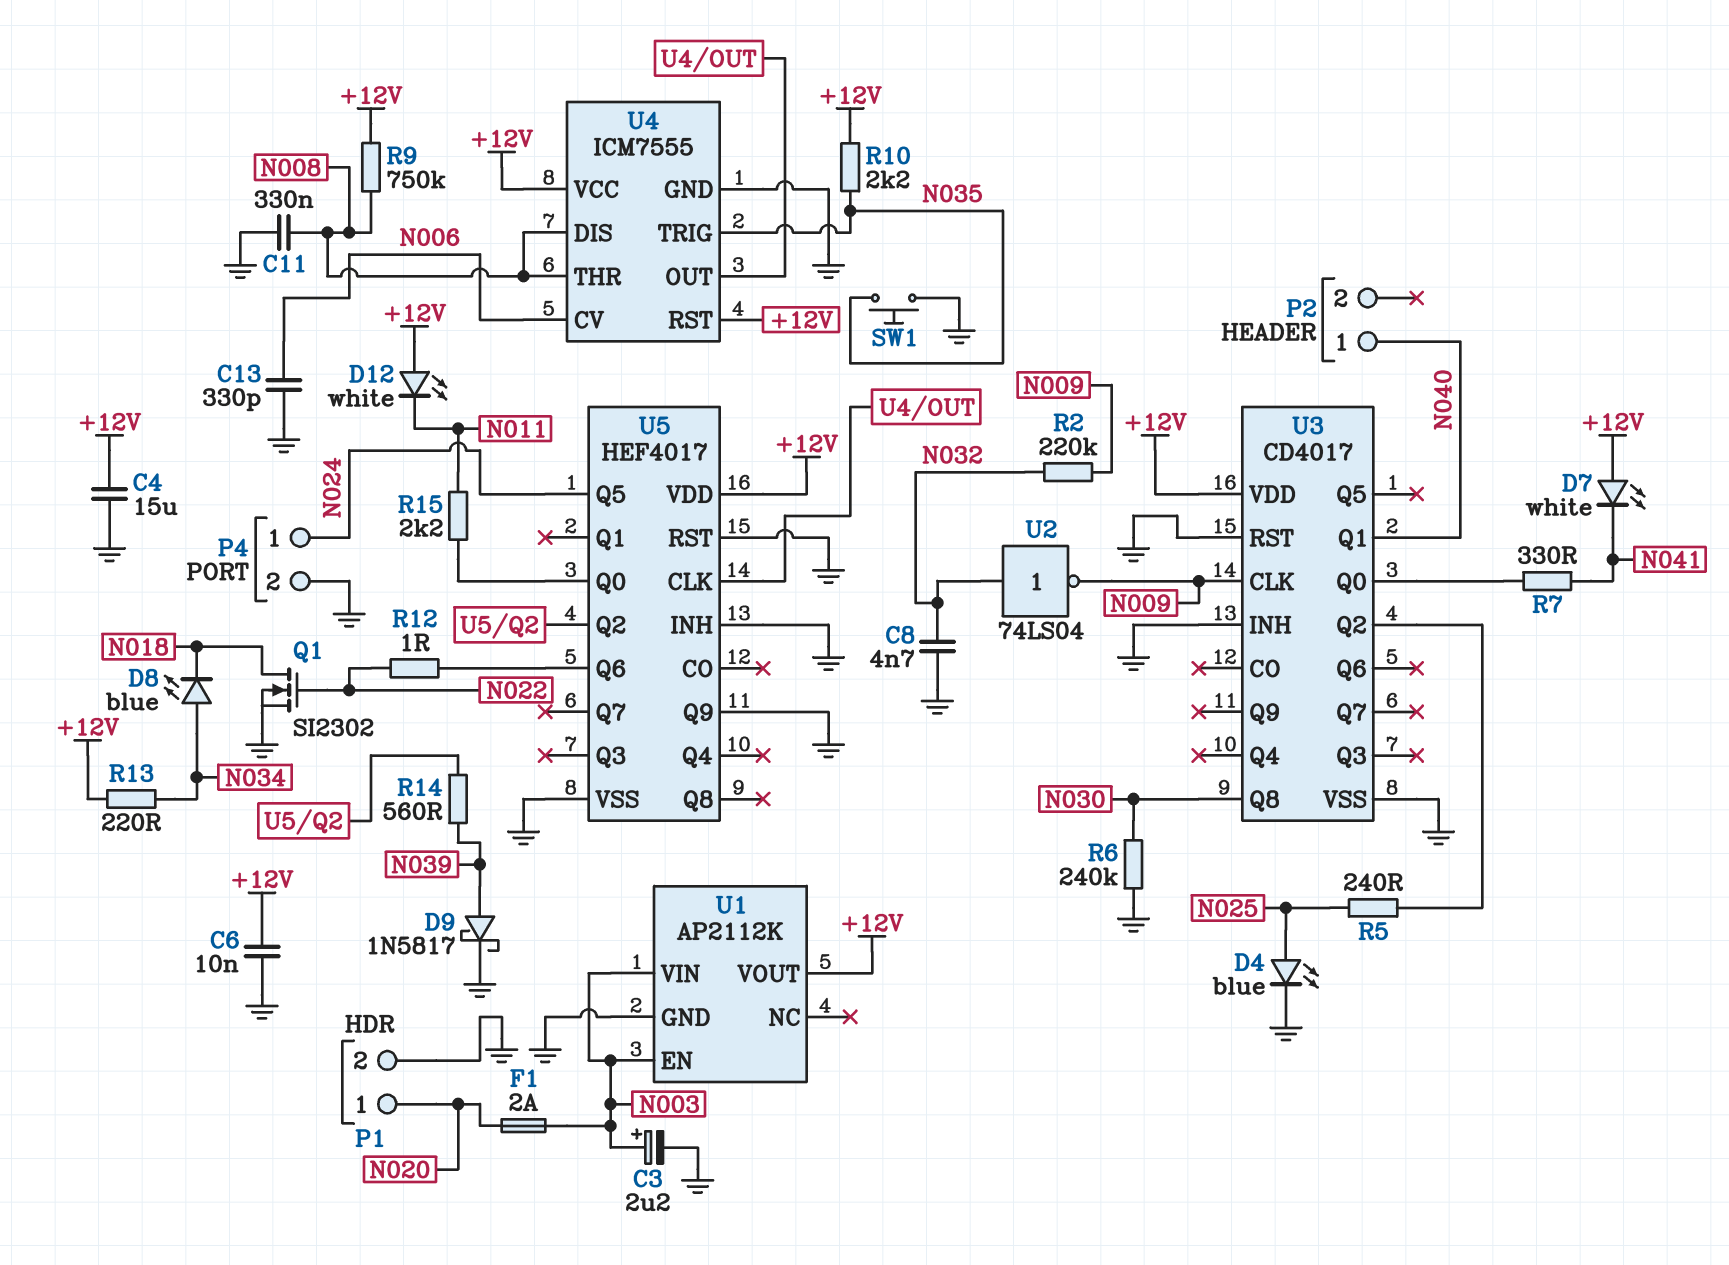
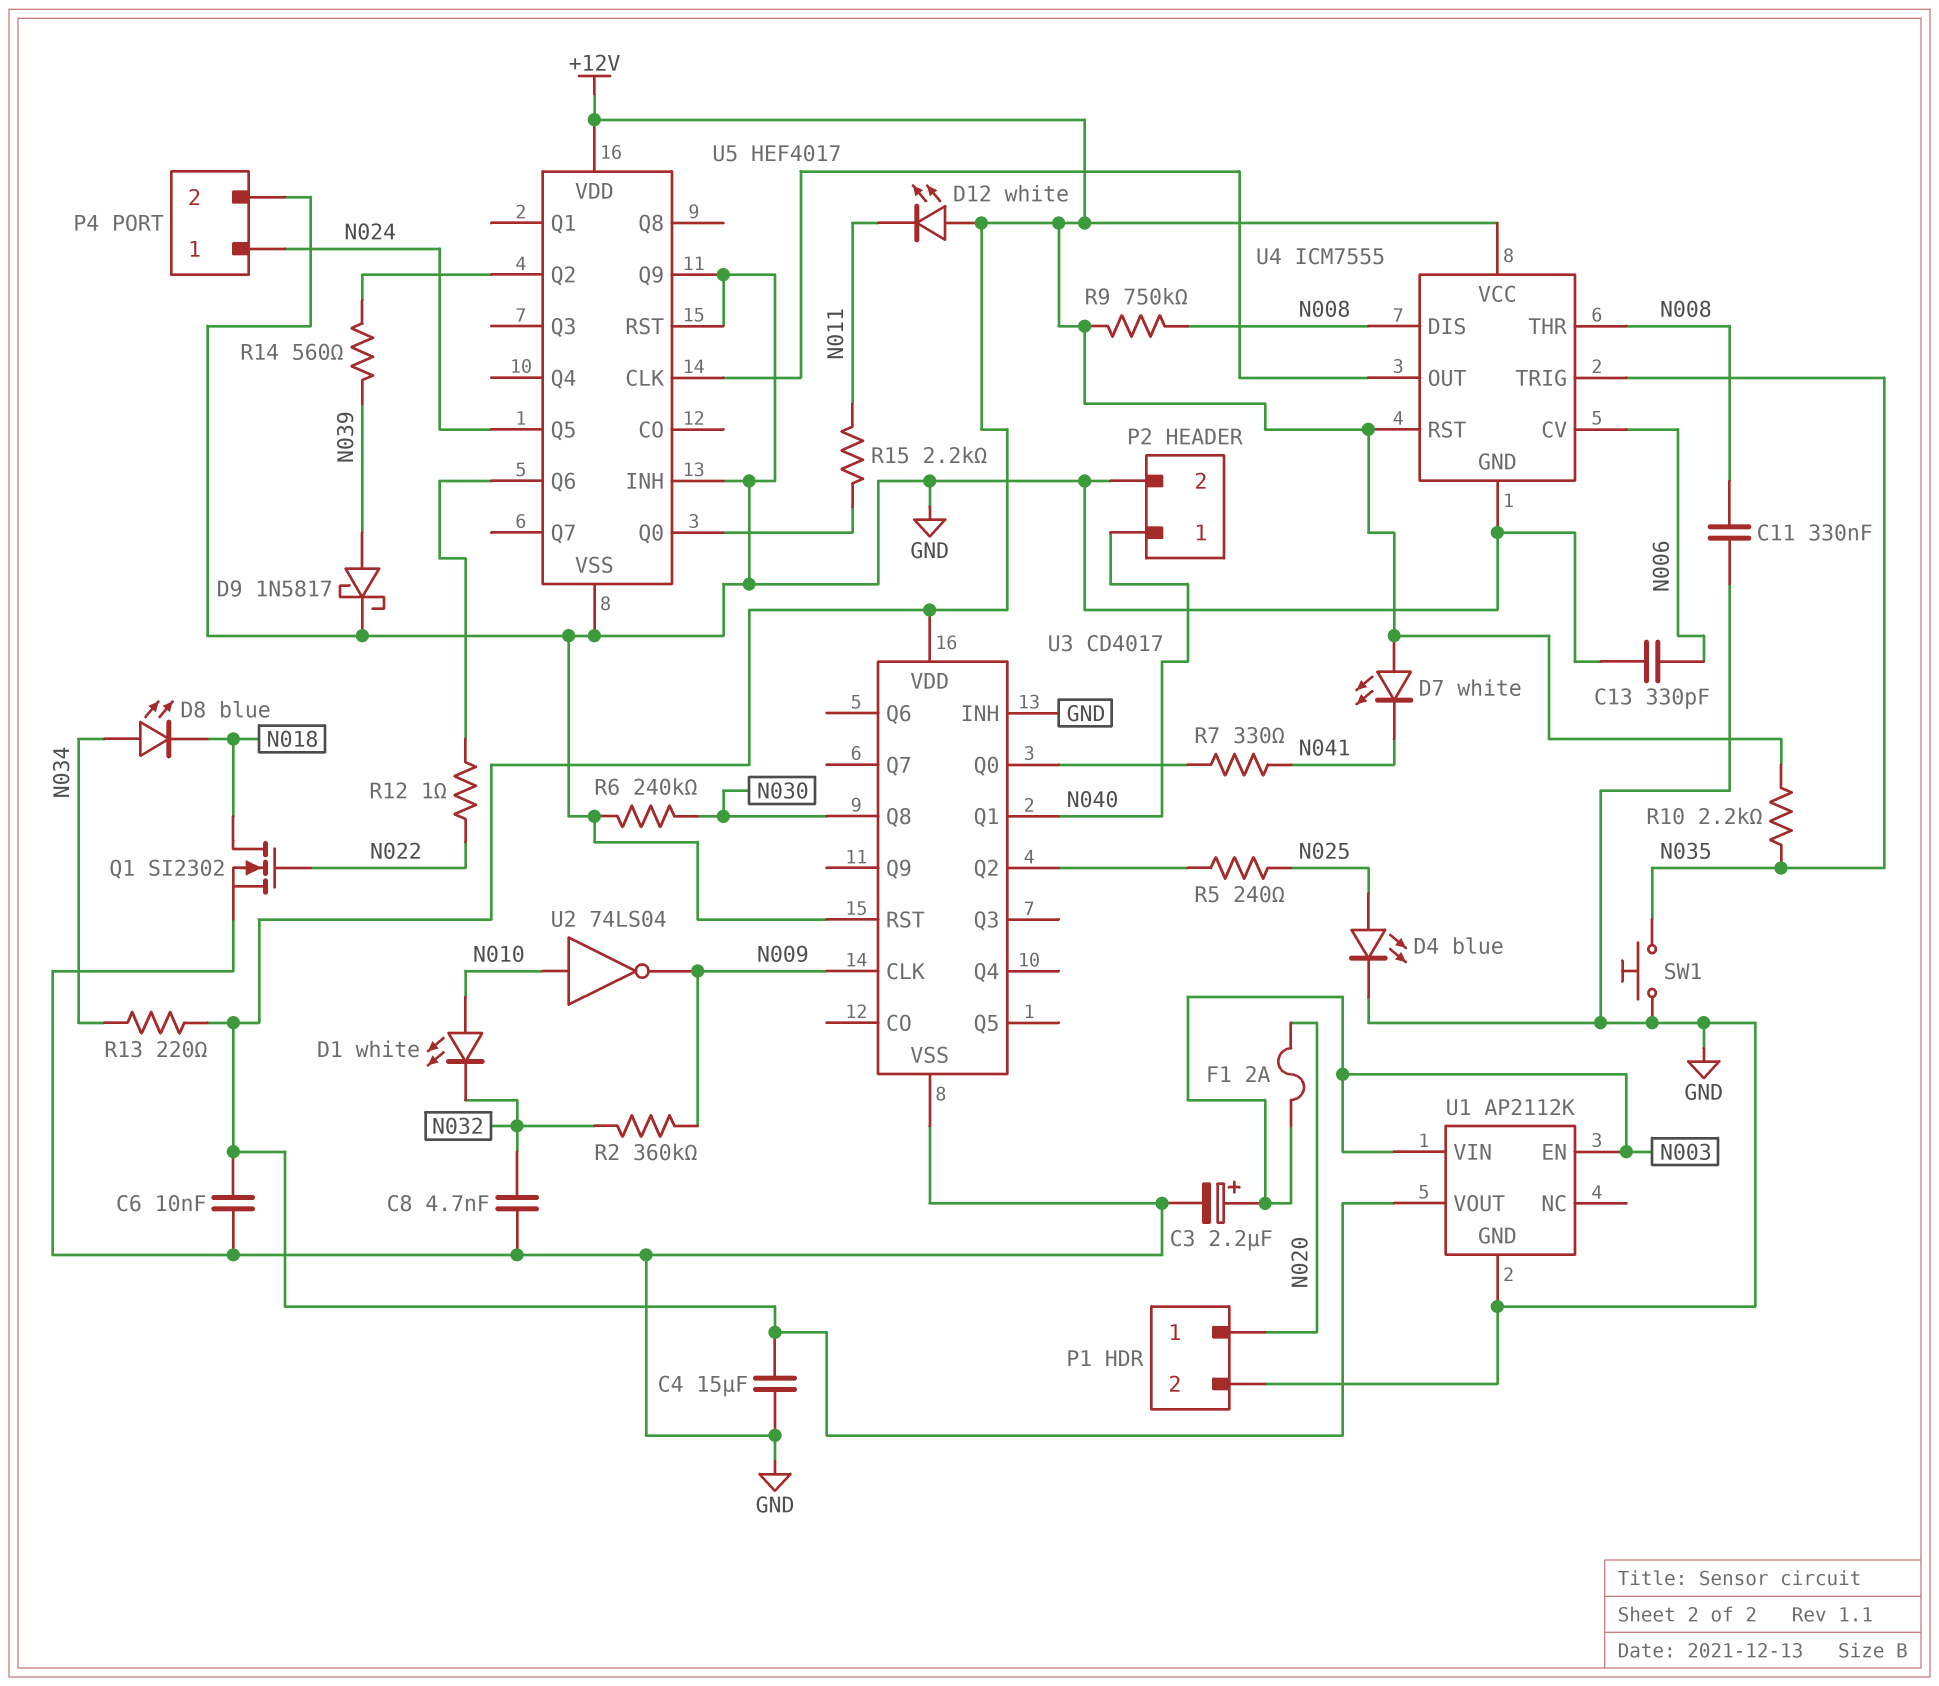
D1: none -> LED white (A N010, K N032)
P2 pin 2: none -> GND
R2: 220k (N009, N032) -> 360k (N009, N032)
U2: NOT 74LS04 (in N032, out N009) -> NOT 74LS04 (in N010, out N009)

